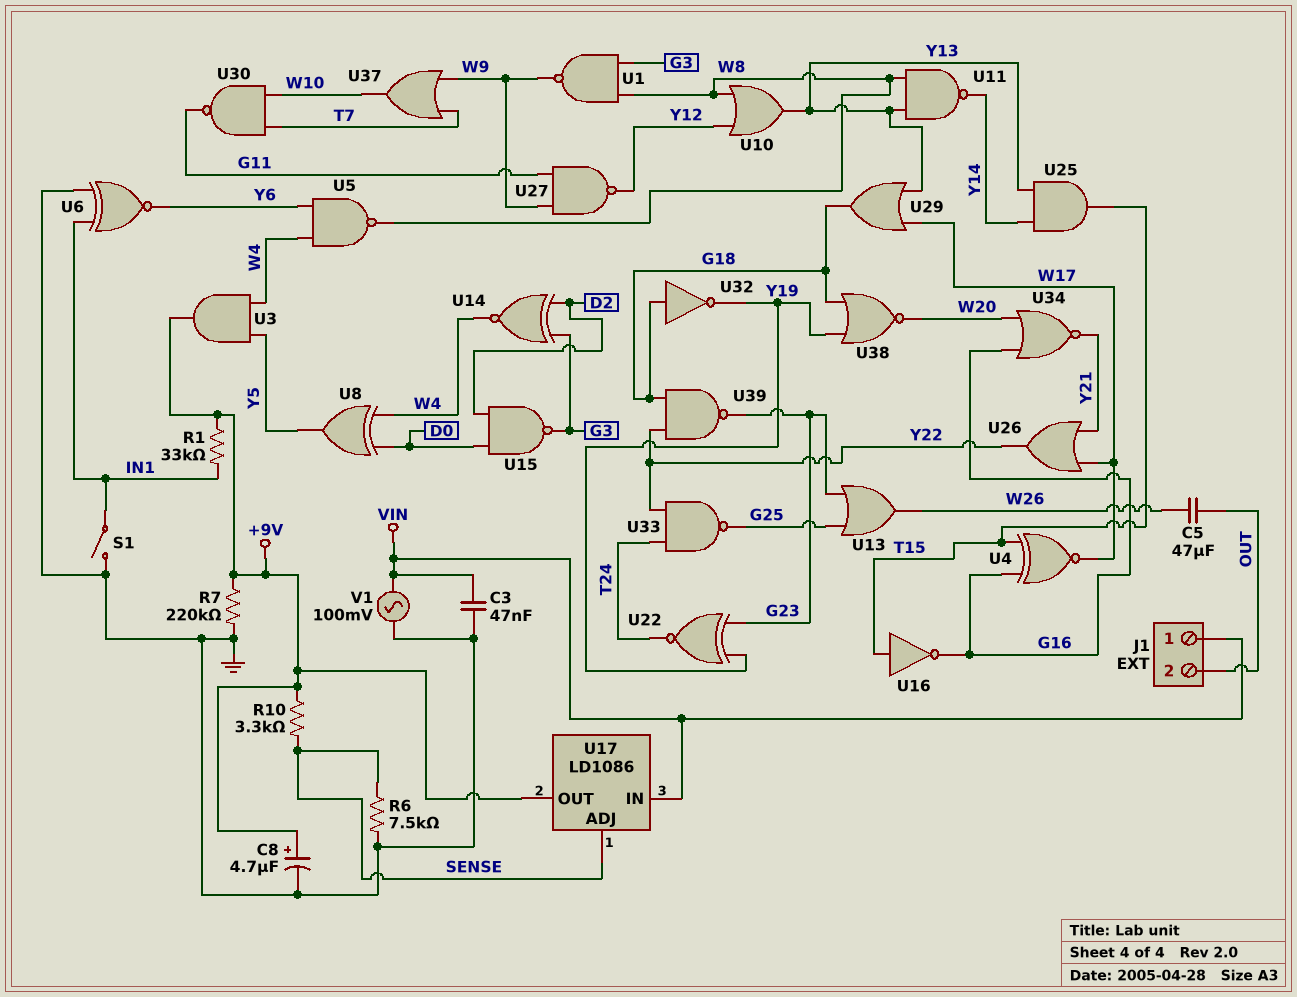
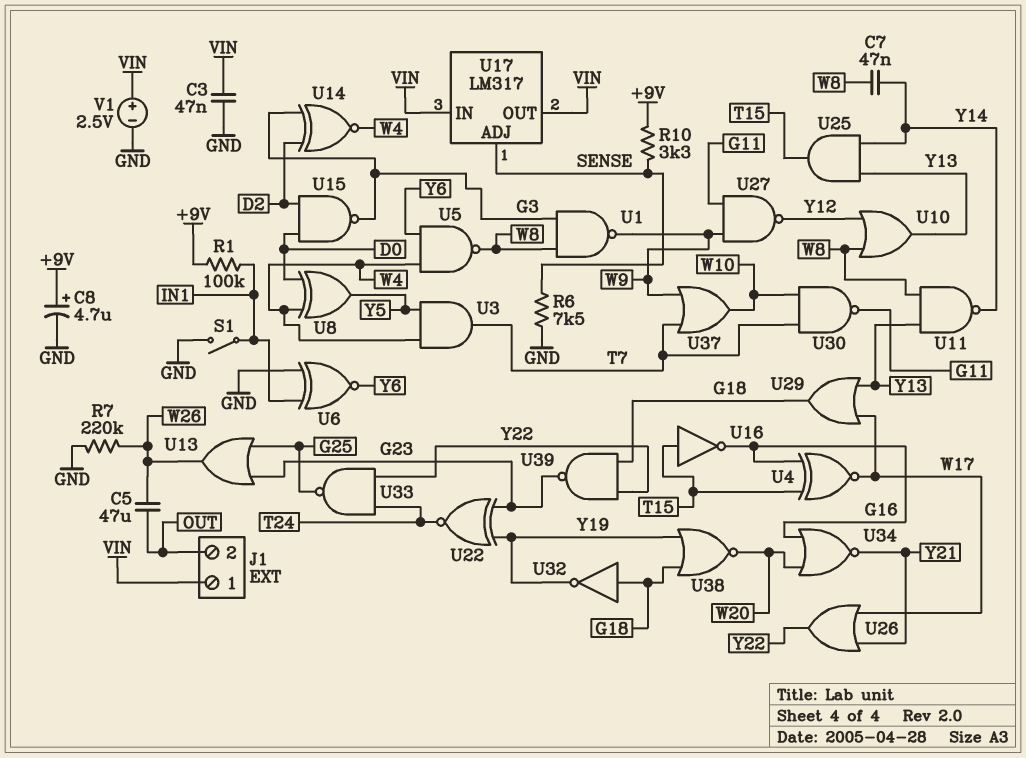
C7: none -> 47nF (W8, Y14)
R1: 33k (+9V, IN1) -> 100k (+9V, IN1)
R7: 220k (+9V, GND) -> 220k (GND, W26)
U3: AND (in W4, in Y5, out +9V) -> AND (in W4, in Y5, out T7)
U17: LD1086 -> LM317
U17 pin OUT: +9V -> VIN
V1: AC 100mV (GND, VIN) -> 2.5V (plus VIN, minus GND)

